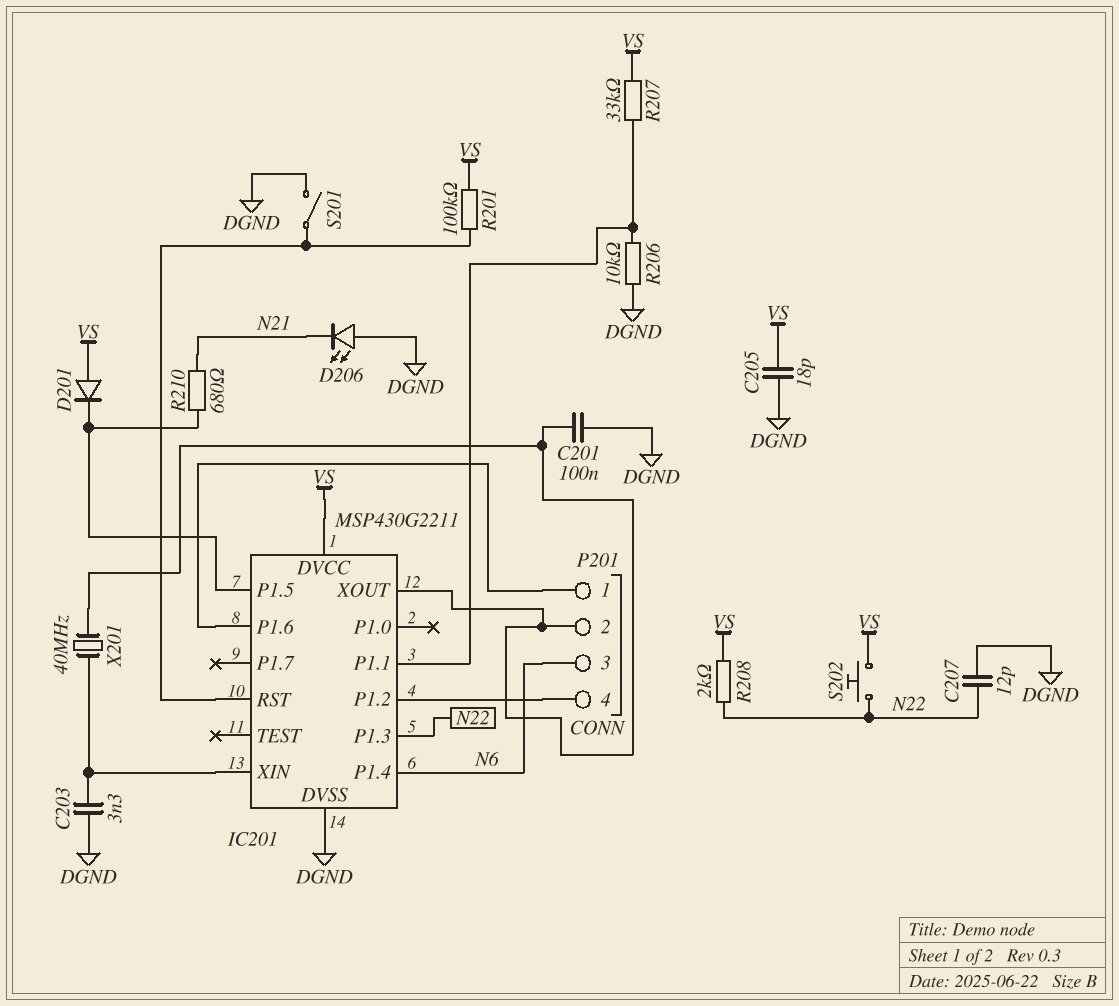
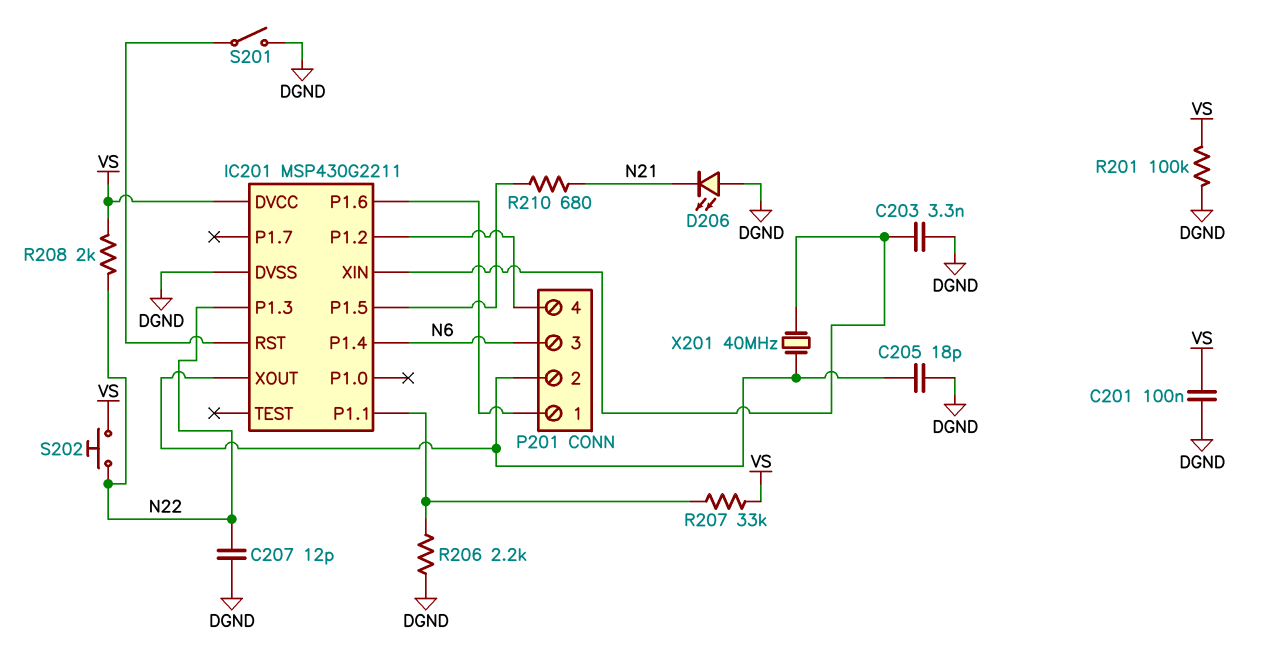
C201: 100nF (DGND, IC201/XOUT) -> 100nF (DGND, VS)
C205: 18pF (DGND, VS) -> 18pF (DGND, IC201/XOUT)
D201: diode (A VS, K IC201/P1.5) -> none
R201: 100k (IC201/RST, VS) -> 100k (DGND, VS)
R206: 10k (DGND, IC201/P1.1) -> 2.2k (DGND, IC201/P1.1)

